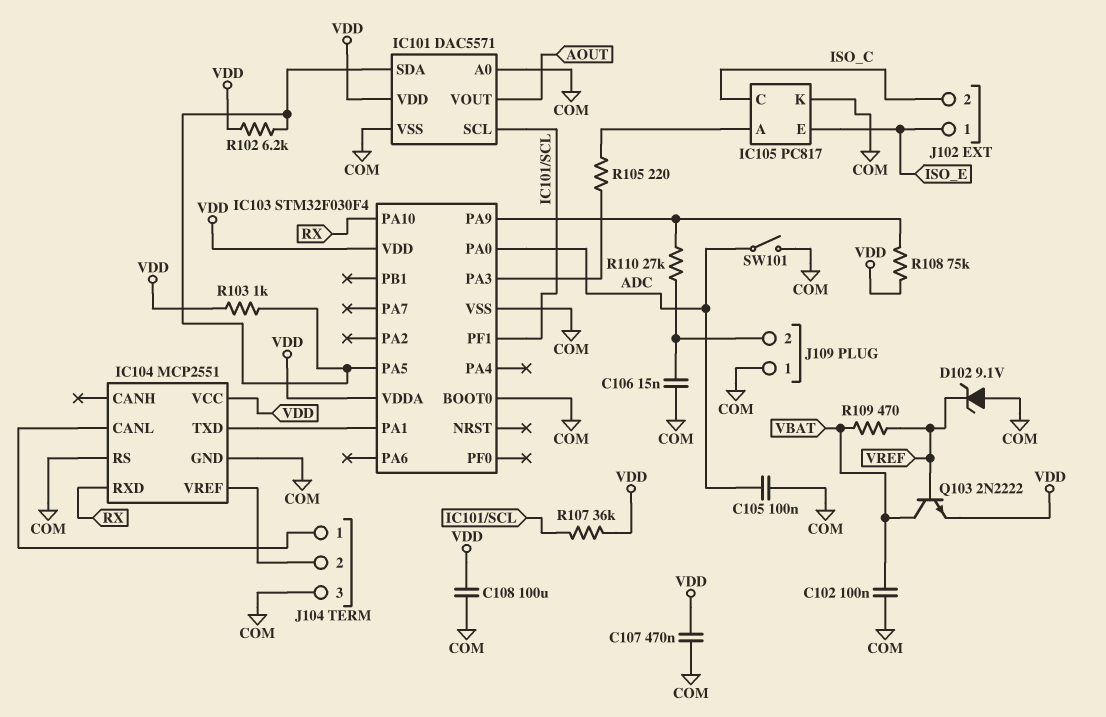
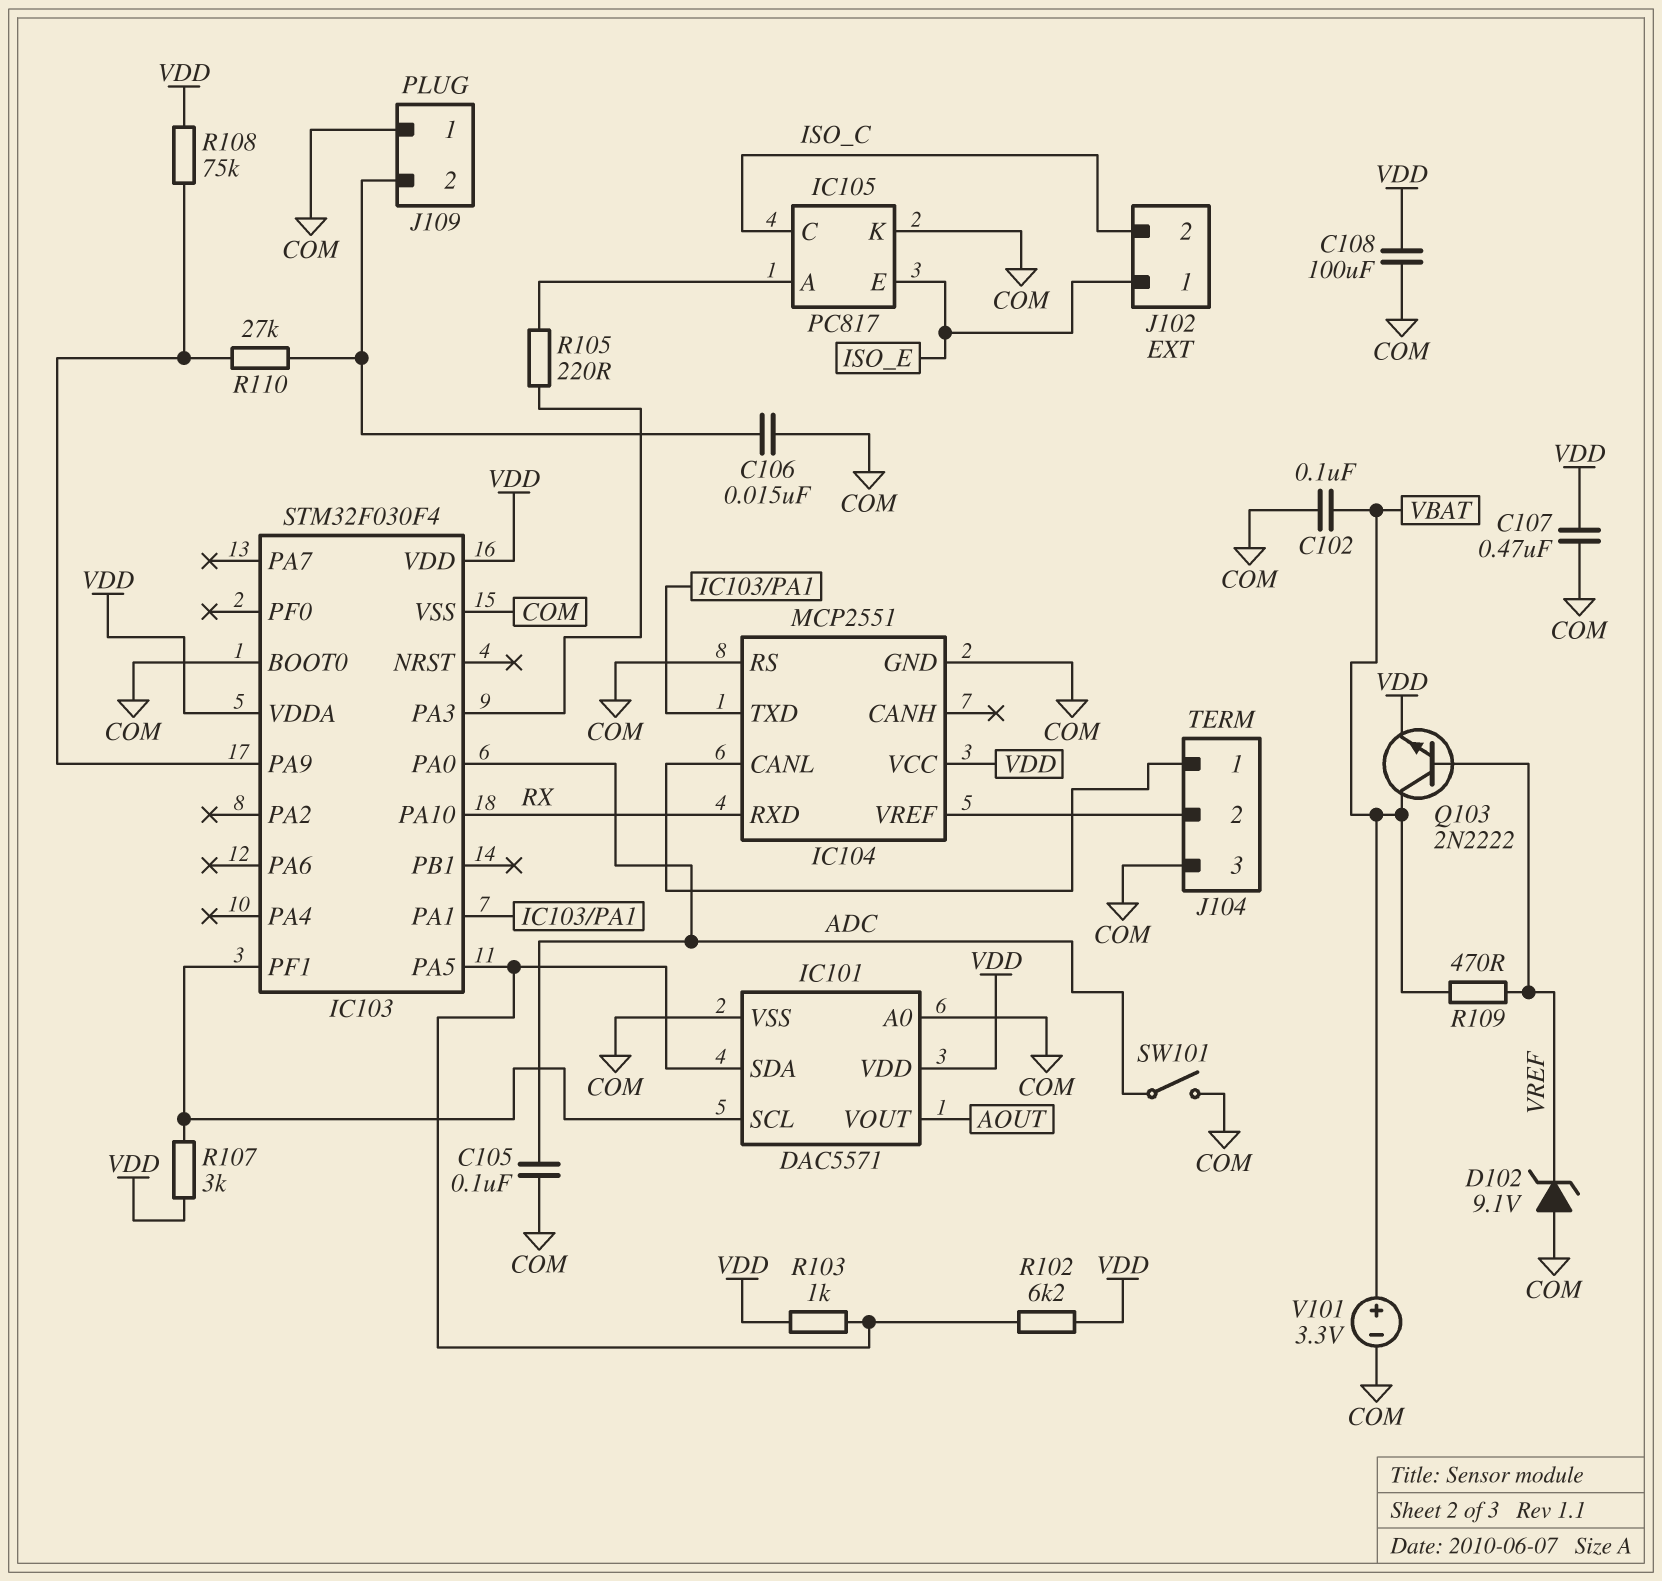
R107: 36k (IC101/SCL, VDD) -> 3k (IC101/SCL, VDD)
V101: none -> 3.3V (plus VBAT, minus COM)

